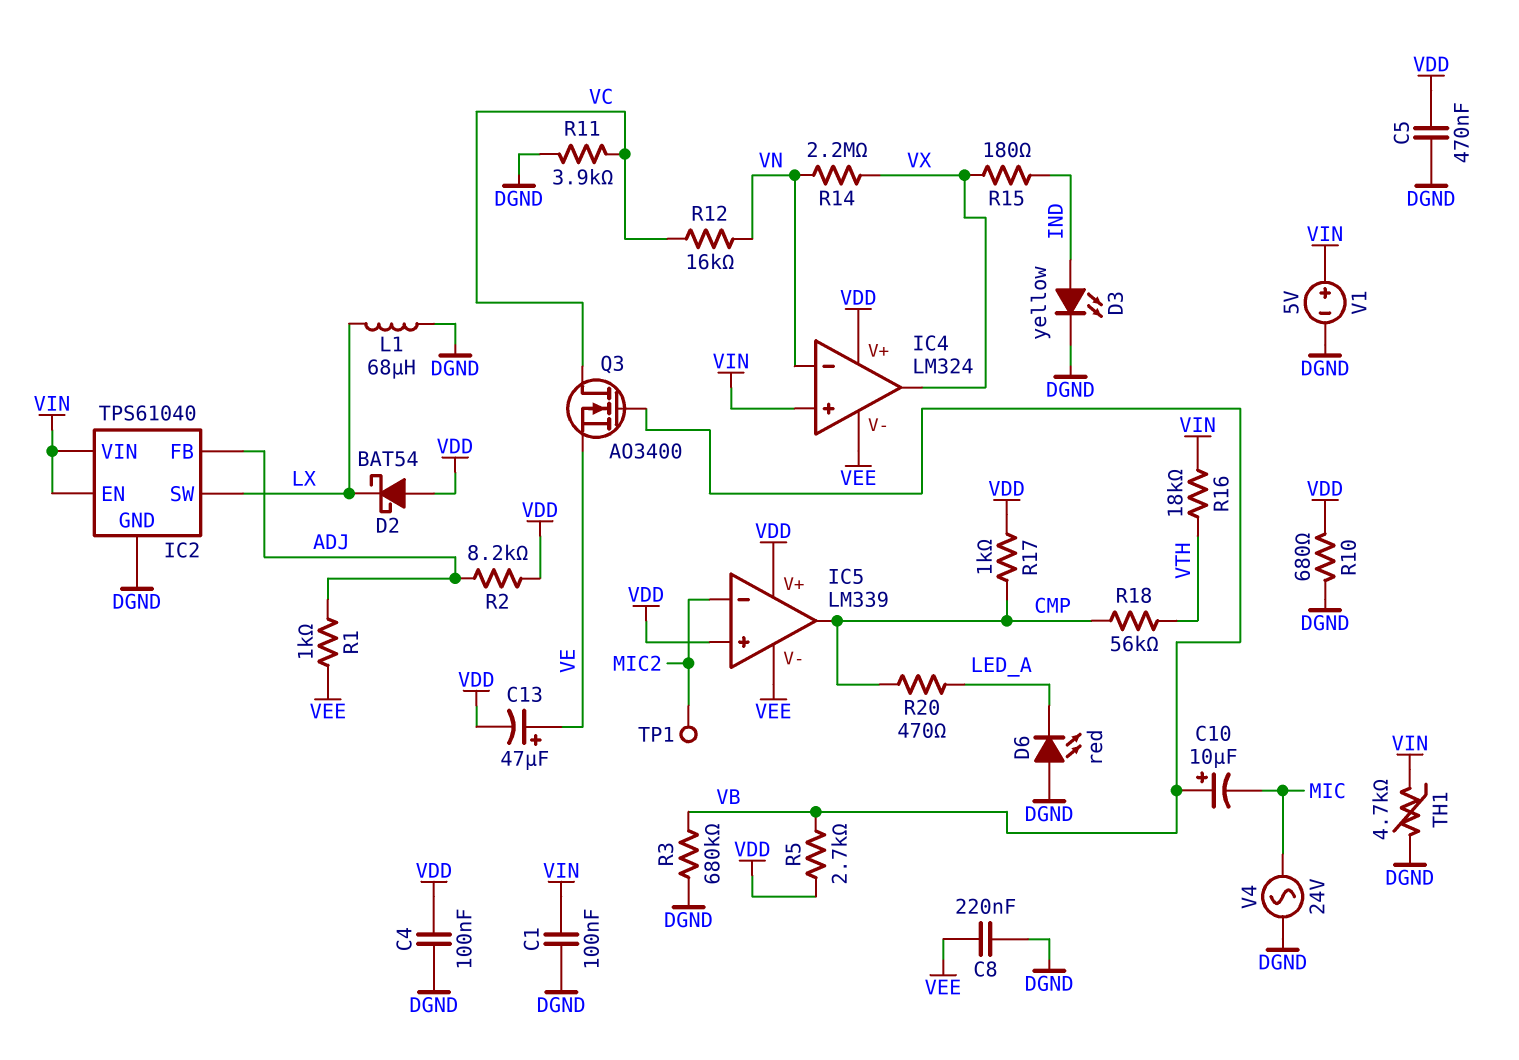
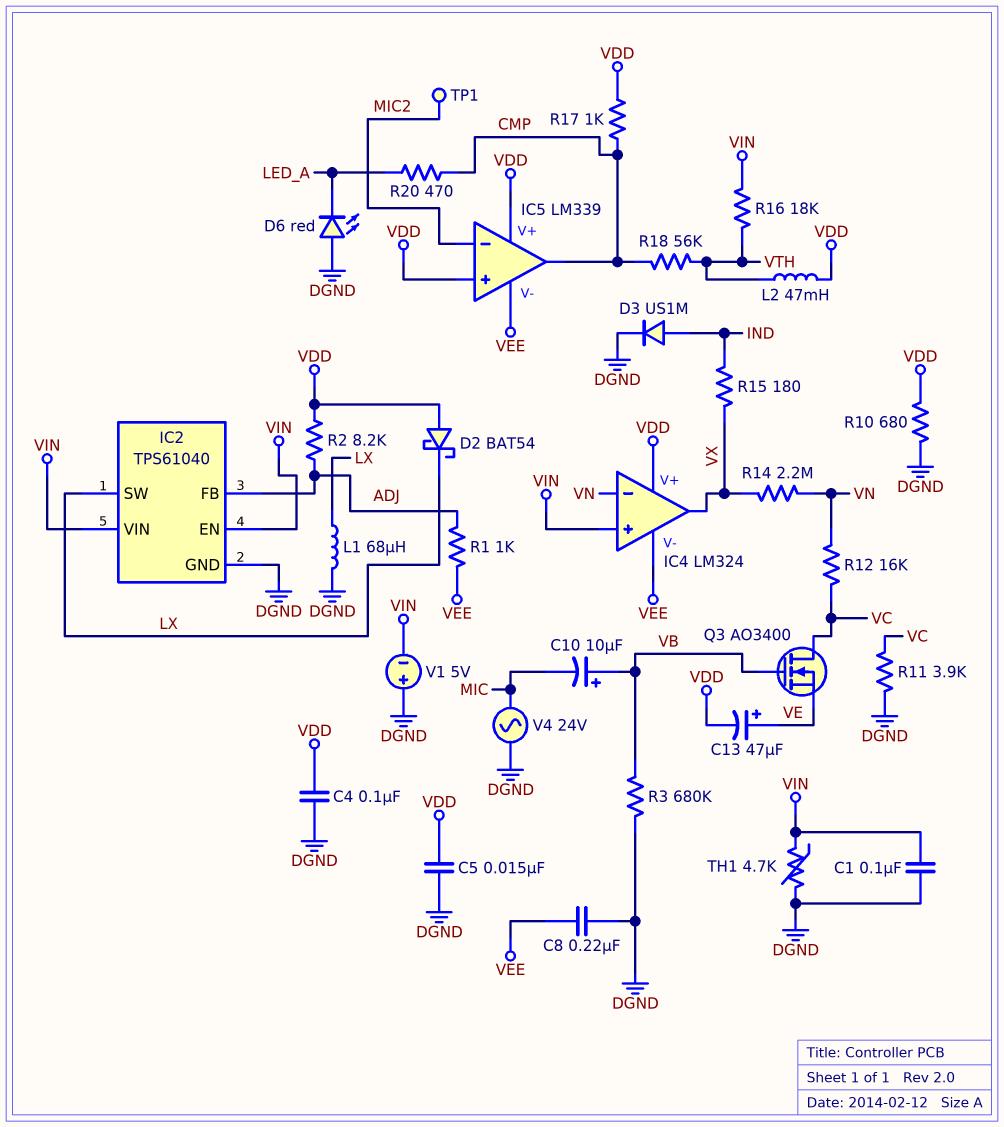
C5: 470nF (DGND, VDD) -> 15nF (DGND, VDD)
D3: LED yellow (A IND, K DGND) -> diode US1M (A IND, K DGND)
L2: none -> 47mH (VDD, VTH)
R5: 2.7k (VB, VDD) -> none
V1: 5V (plus VIN, minus DGND) -> 5V (plus DGND, minus VIN)

